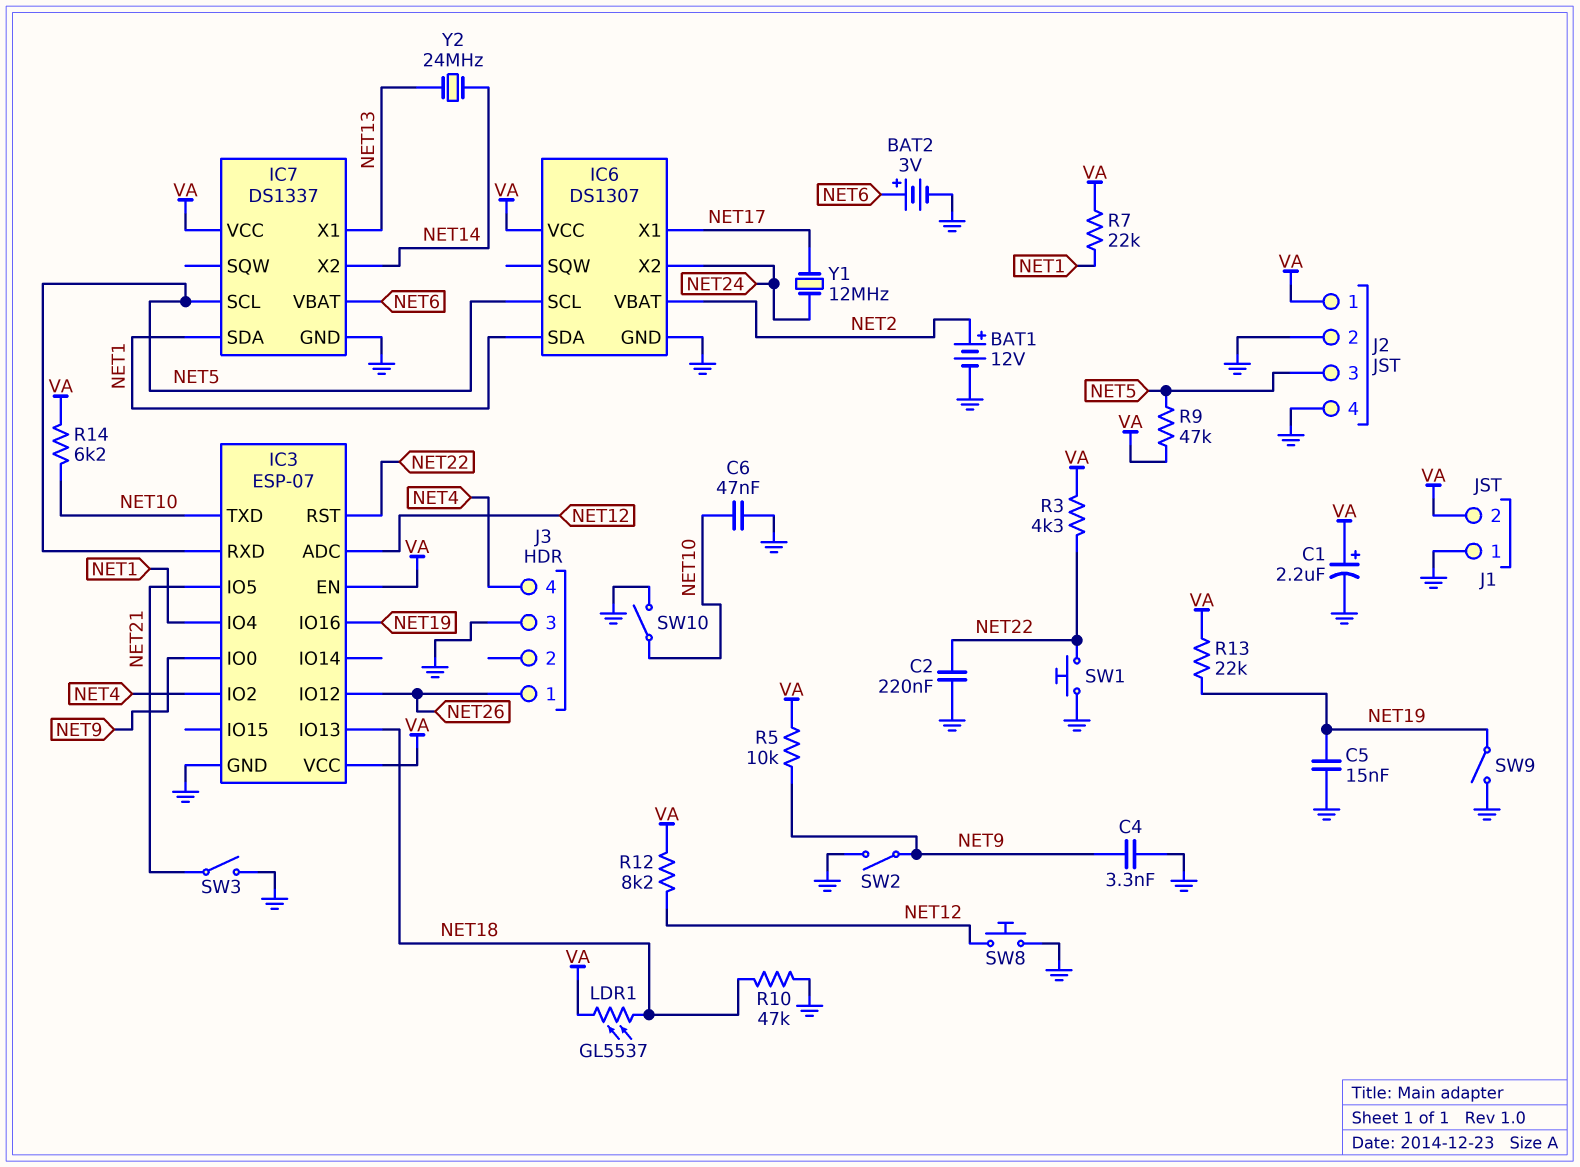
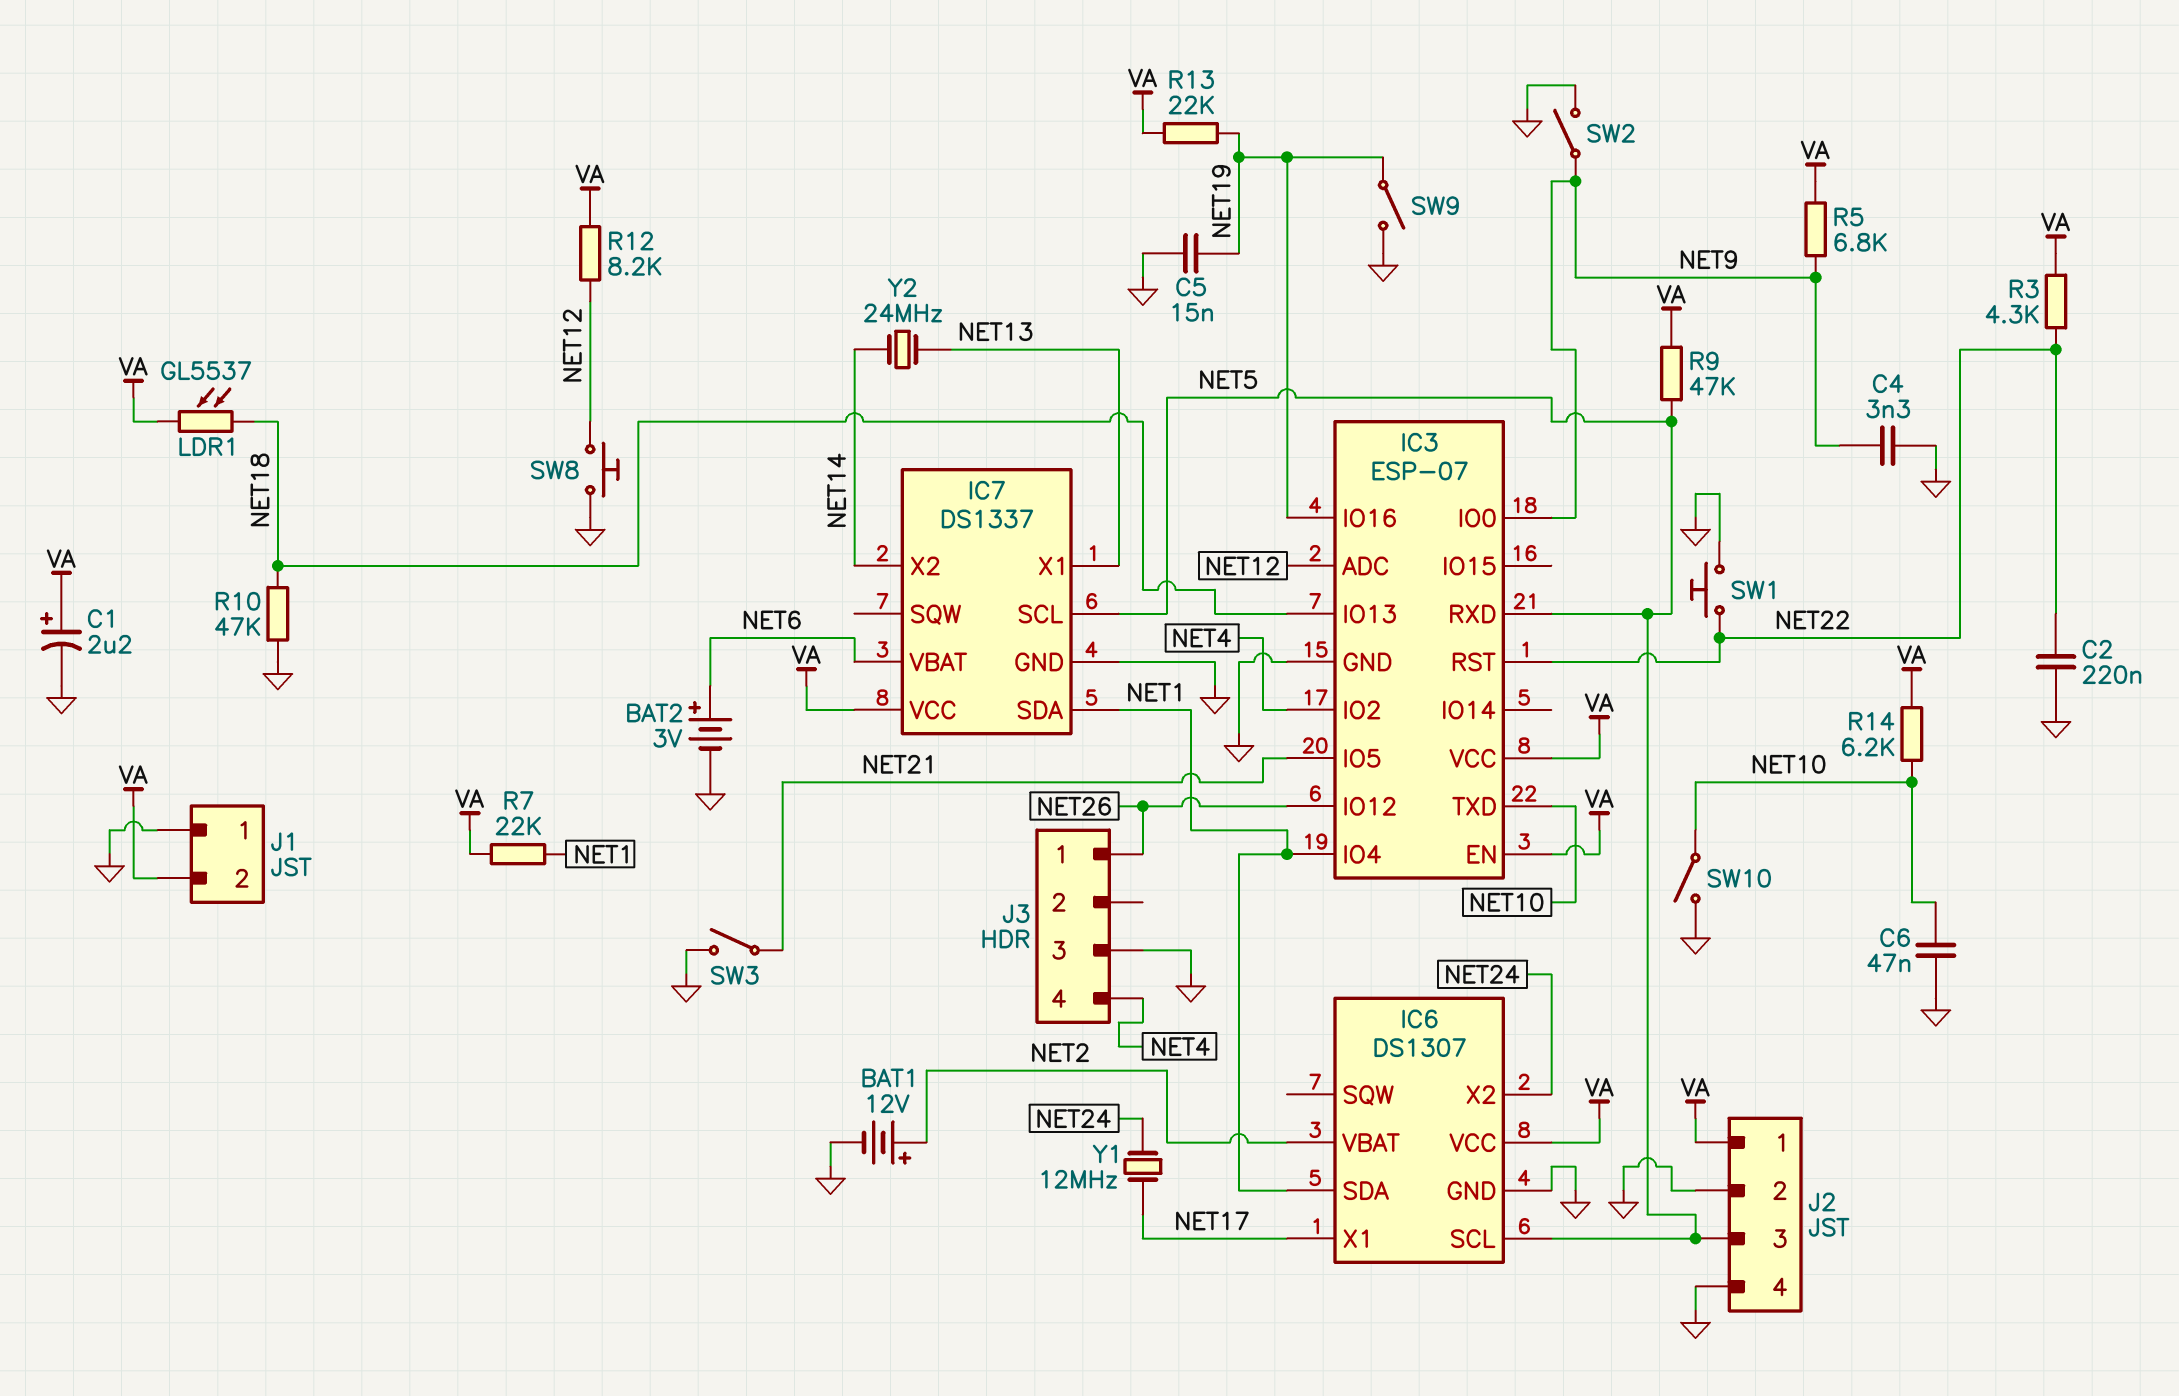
R5: 10k (NET9, VA) -> 6.8k (NET9, VA)

